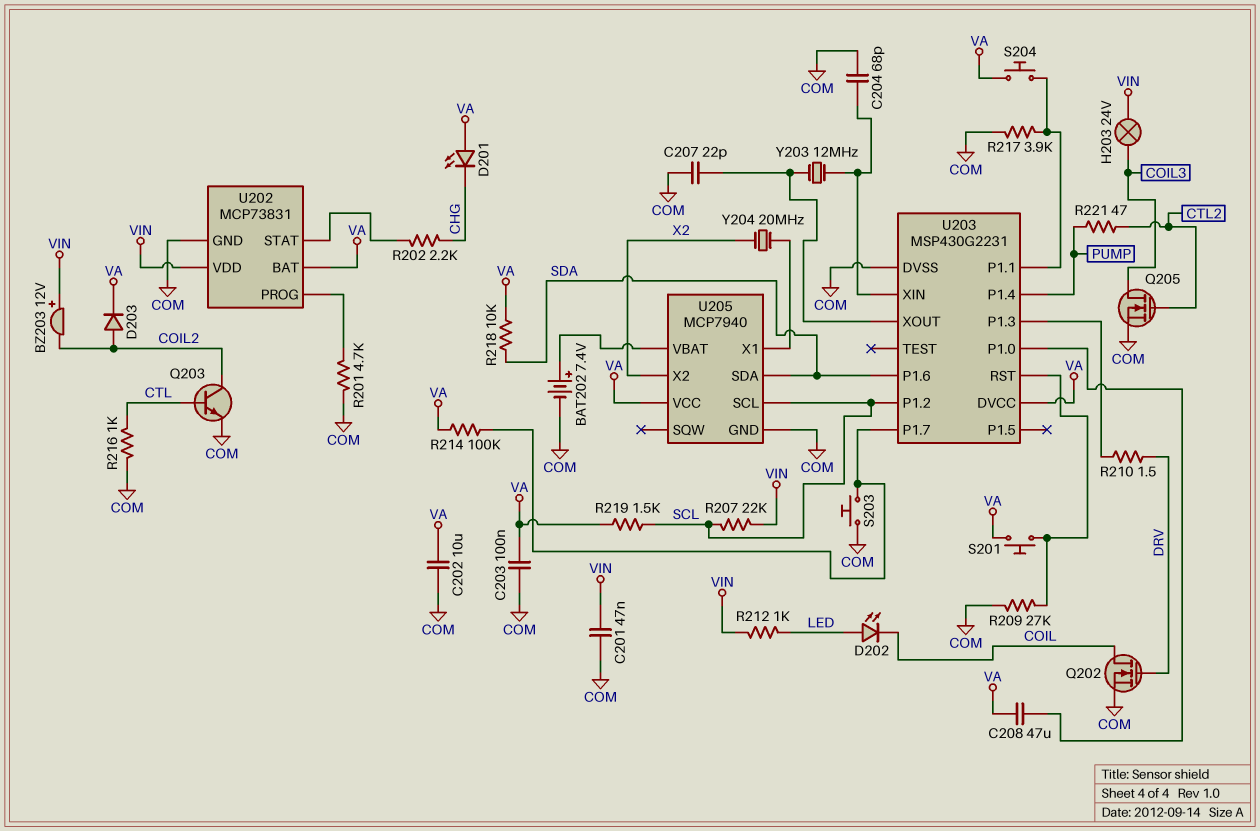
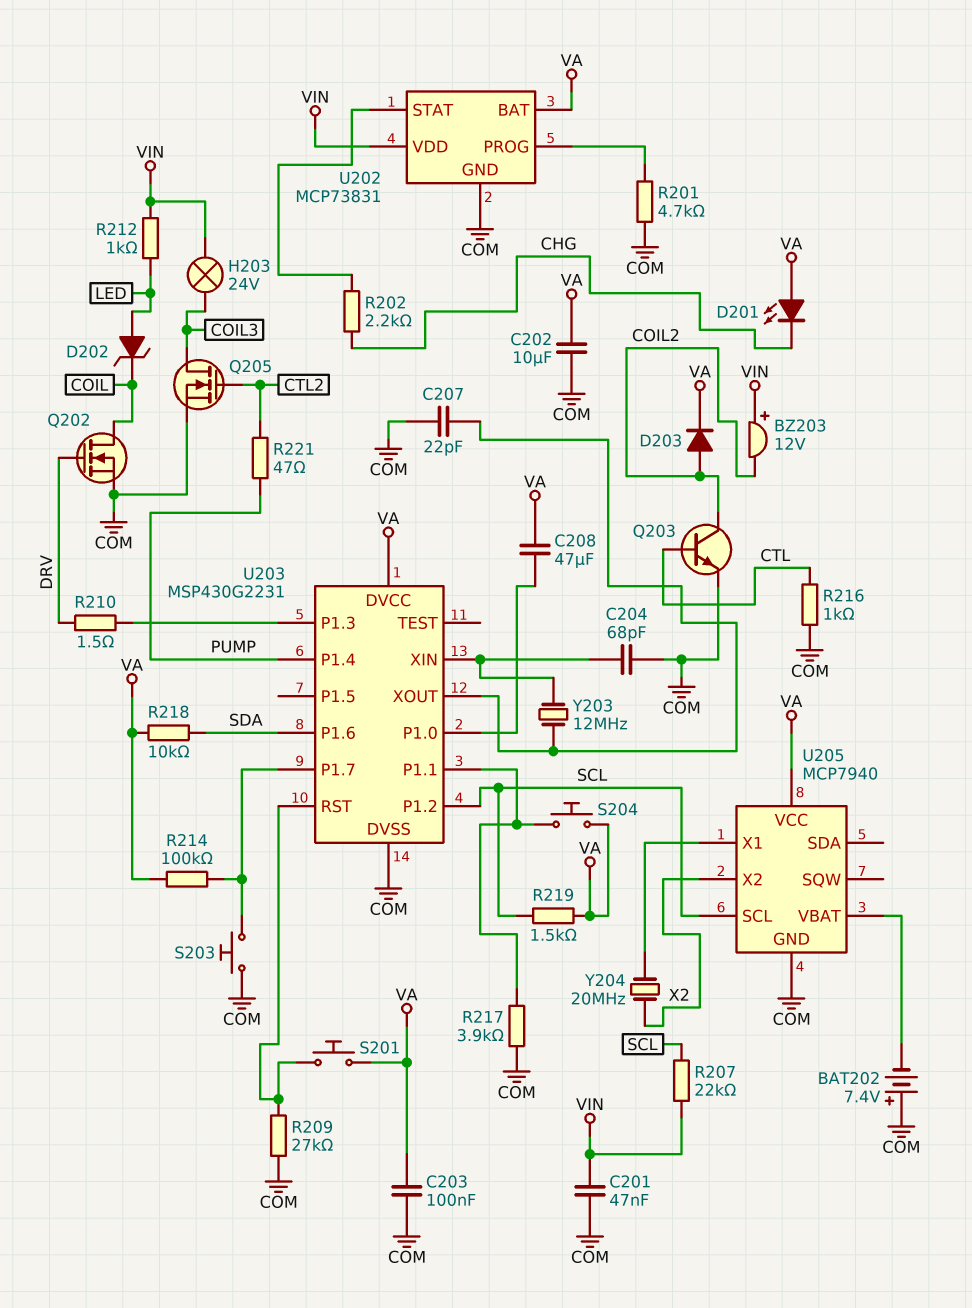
BAT202: 7.4V (plus U205/VBAT, minus COM) -> 7.4V (plus COM, minus U205/VBAT)
D202: LED (A LED, K COIL) -> zener (A LED, K COIL)
U205 pin SDA: SDA -> none

